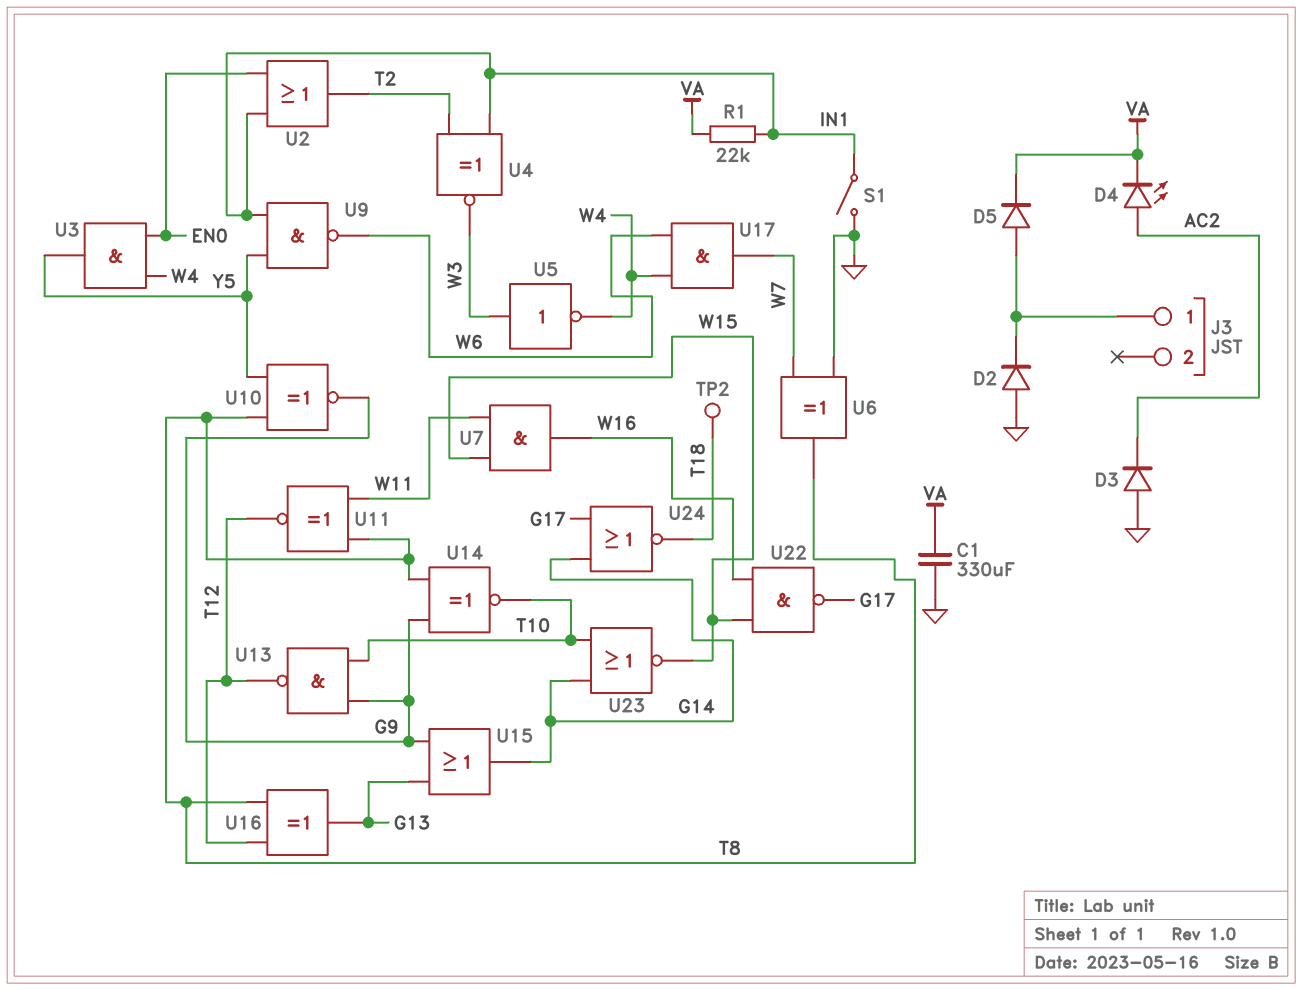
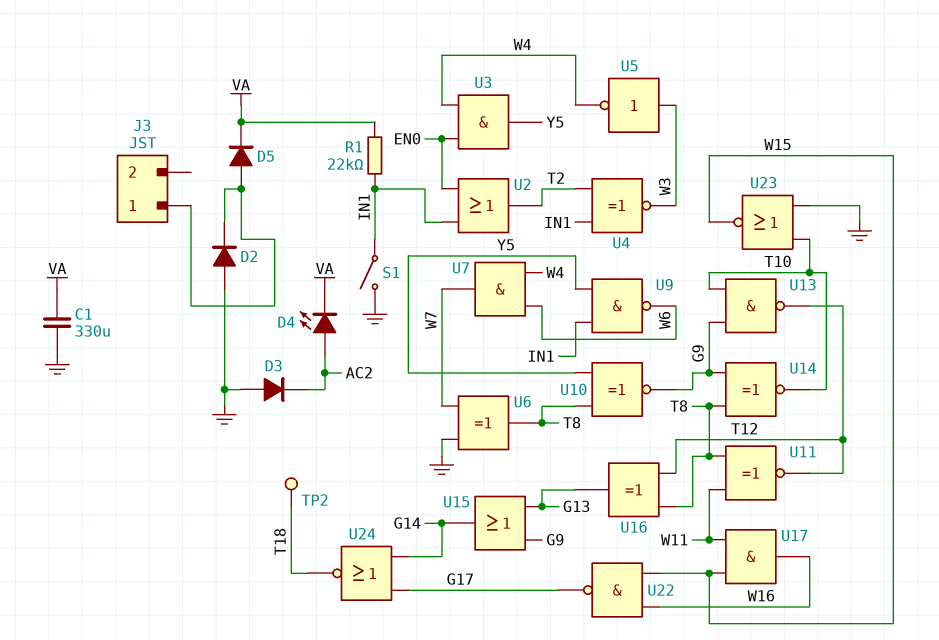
U7: AND (in W11, in W15, out W16) -> AND (in W4, in W6, out W7)
U17: AND (in W4, in W6, out W7) -> AND (in W11, in W15, out W16)
U23: NOR (in G14, in T10, out W15) -> NOR (in GND, in T10, out W15)

